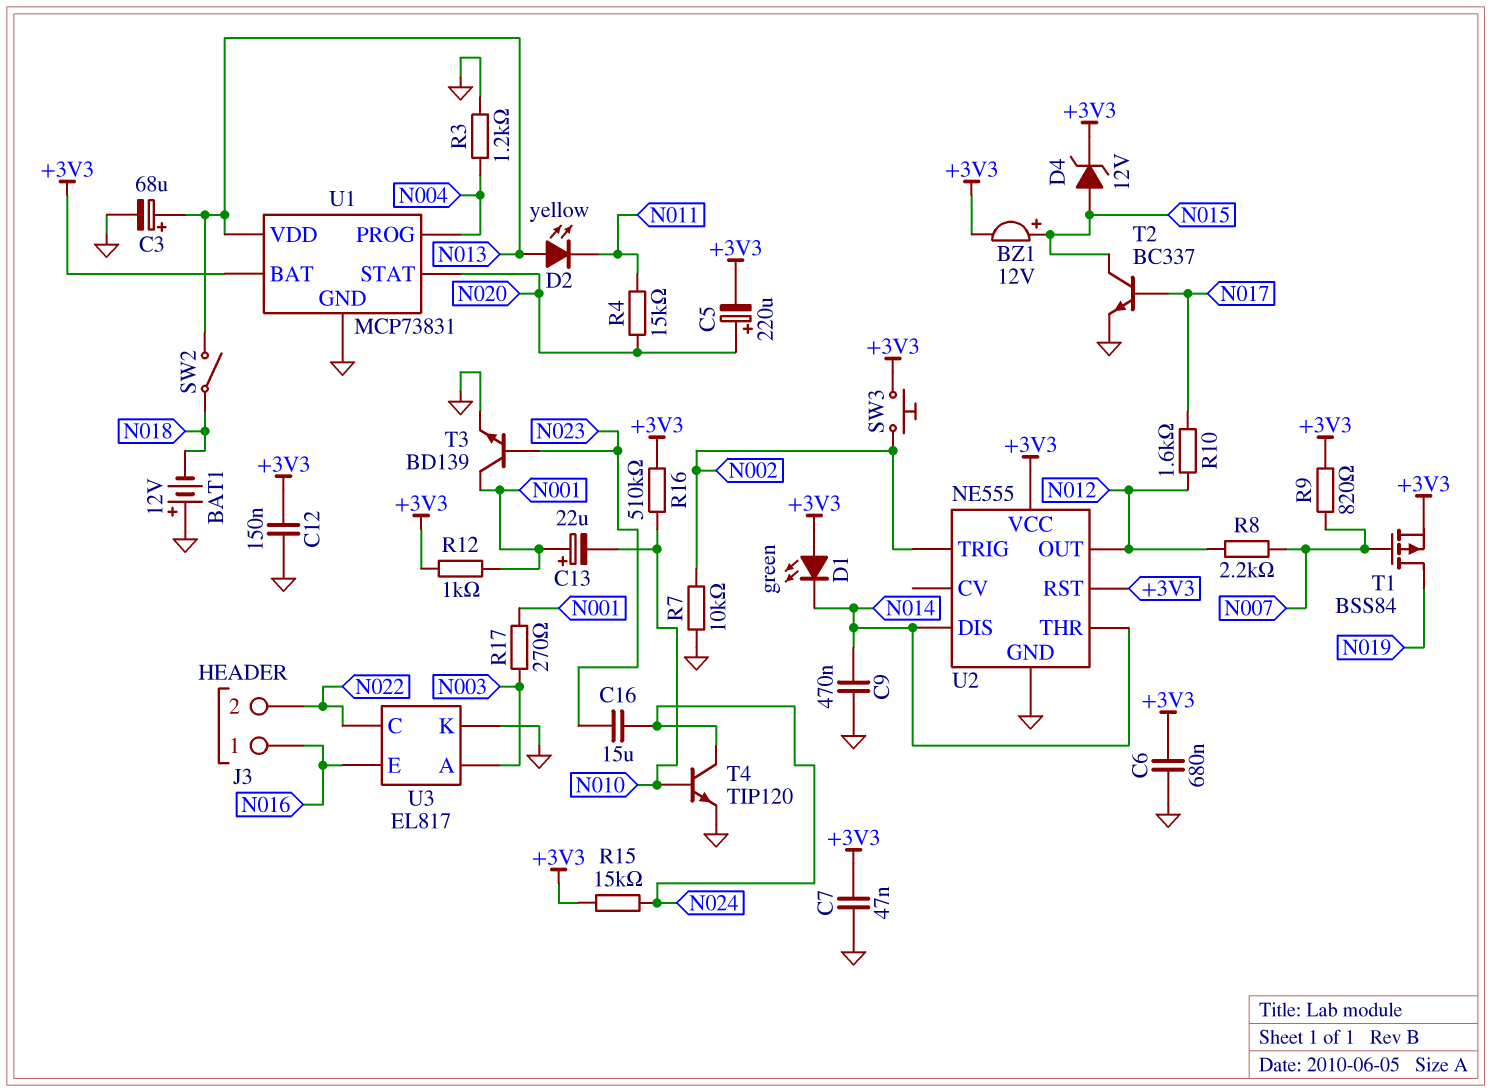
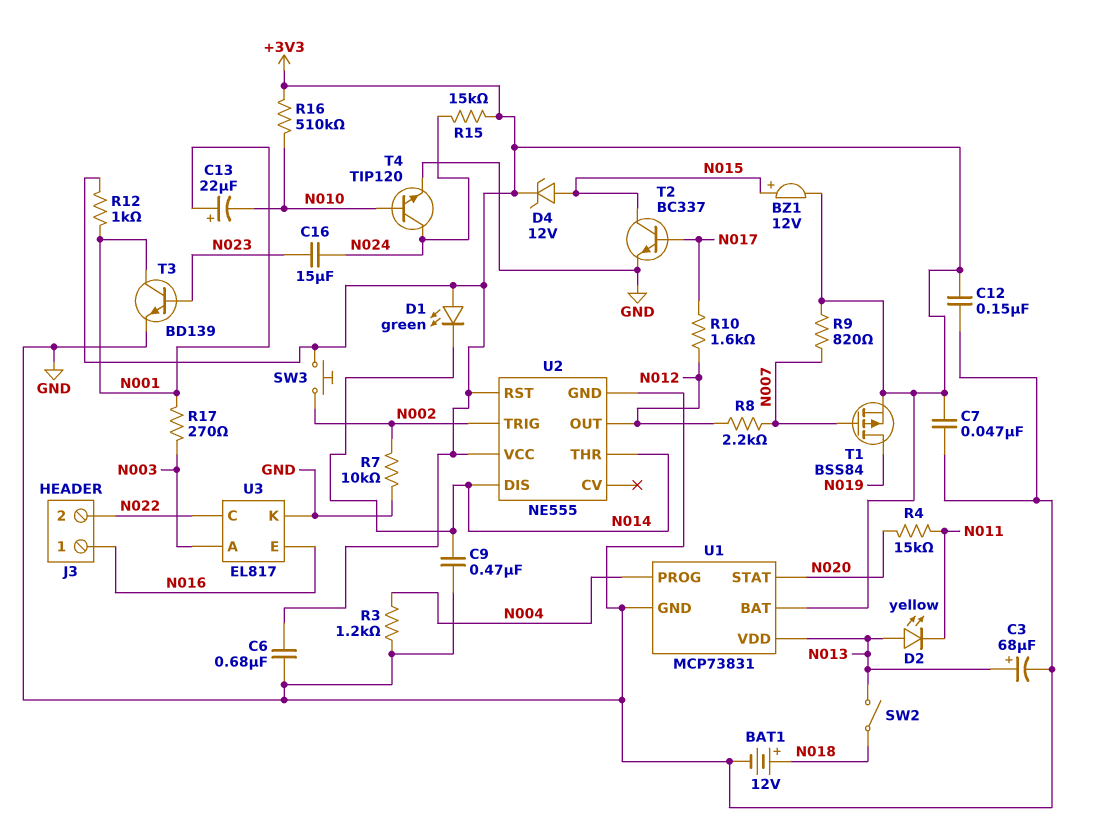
BAT1: 12V (plus GND, minus N018) -> 12V (plus N018, minus GND)
C5: 220uF (plus N020, minus +3V3) -> none

